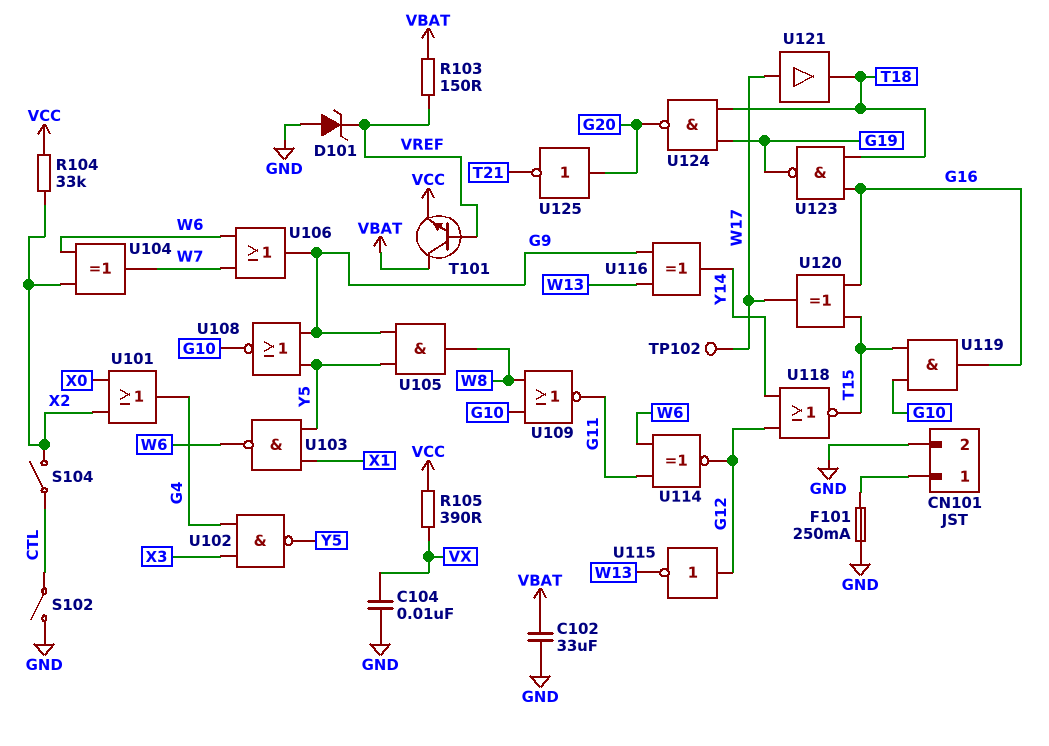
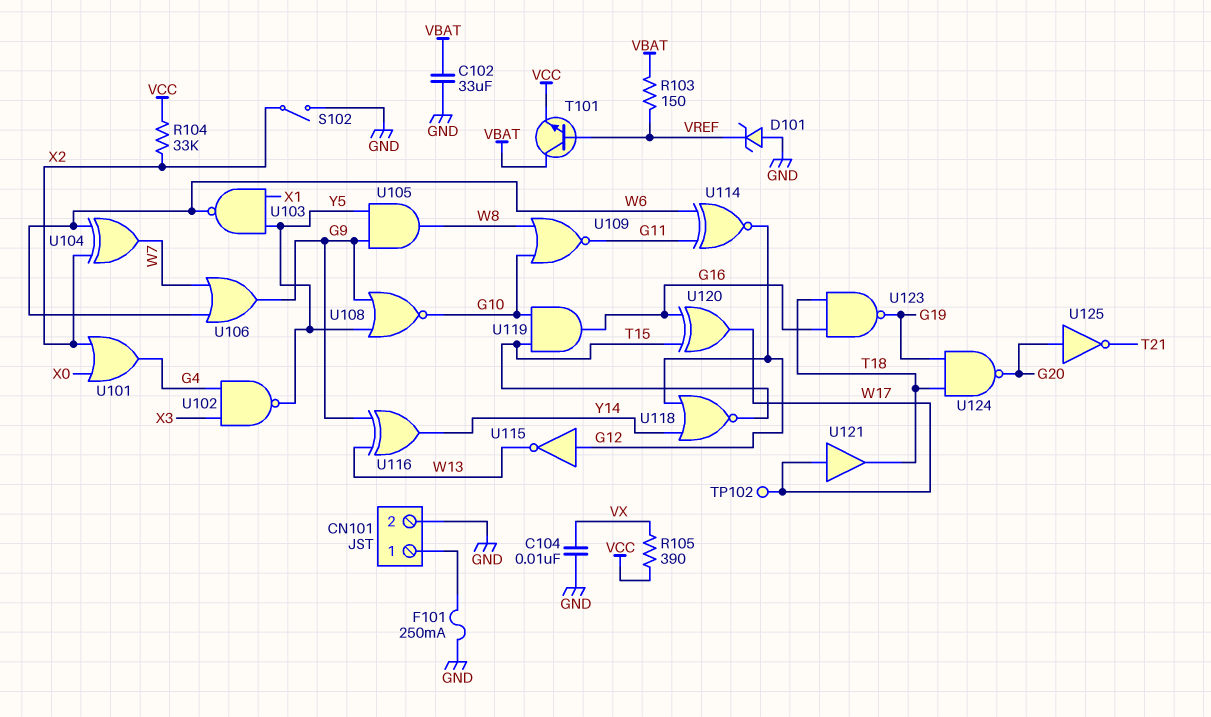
S102: switch (CTL, GND) -> switch (GND, X2)
S104: switch (CTL, X2) -> none

